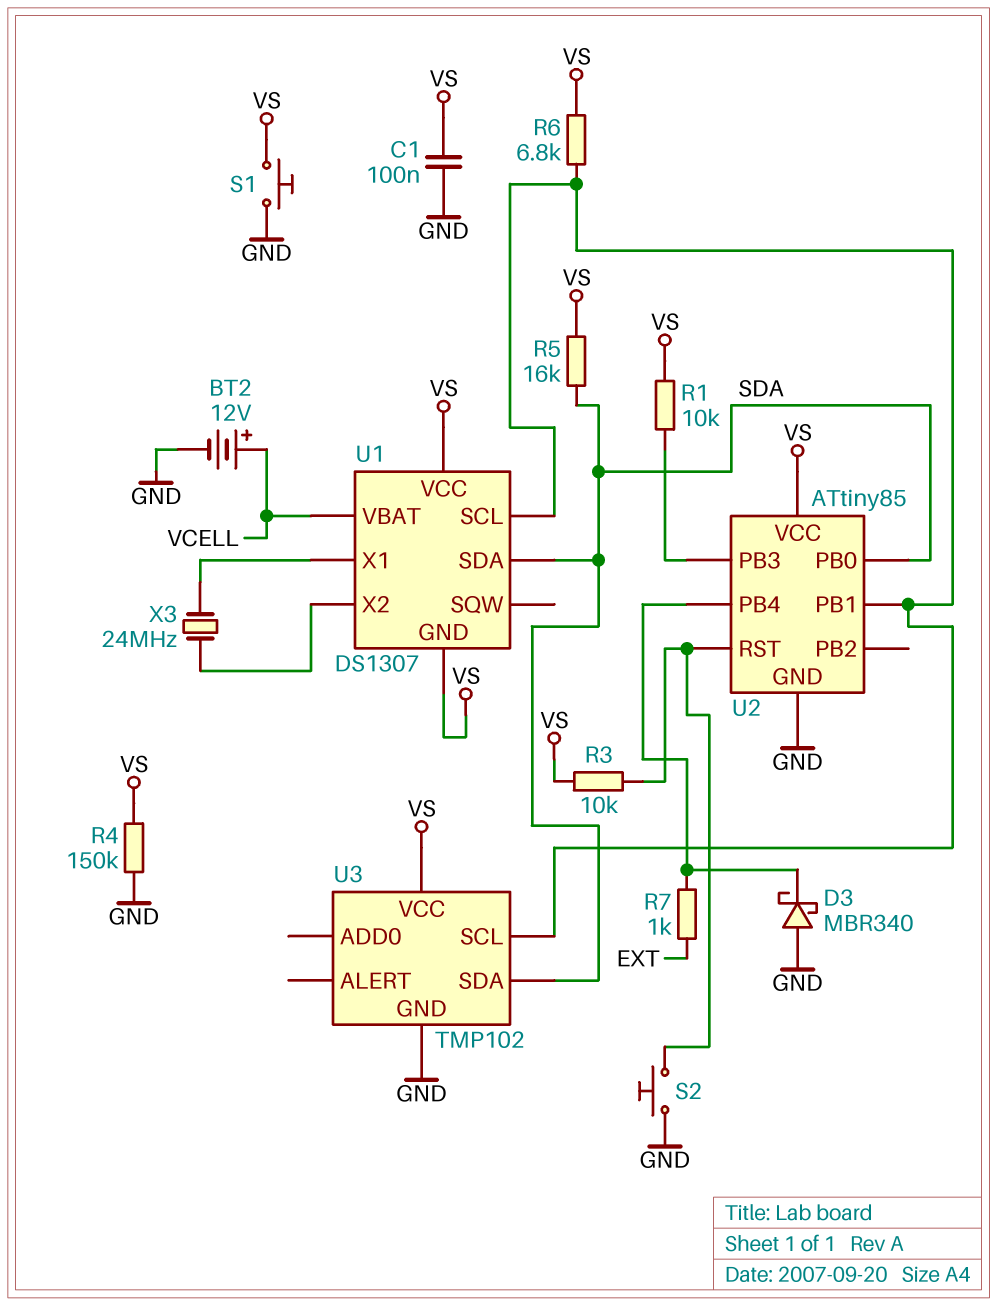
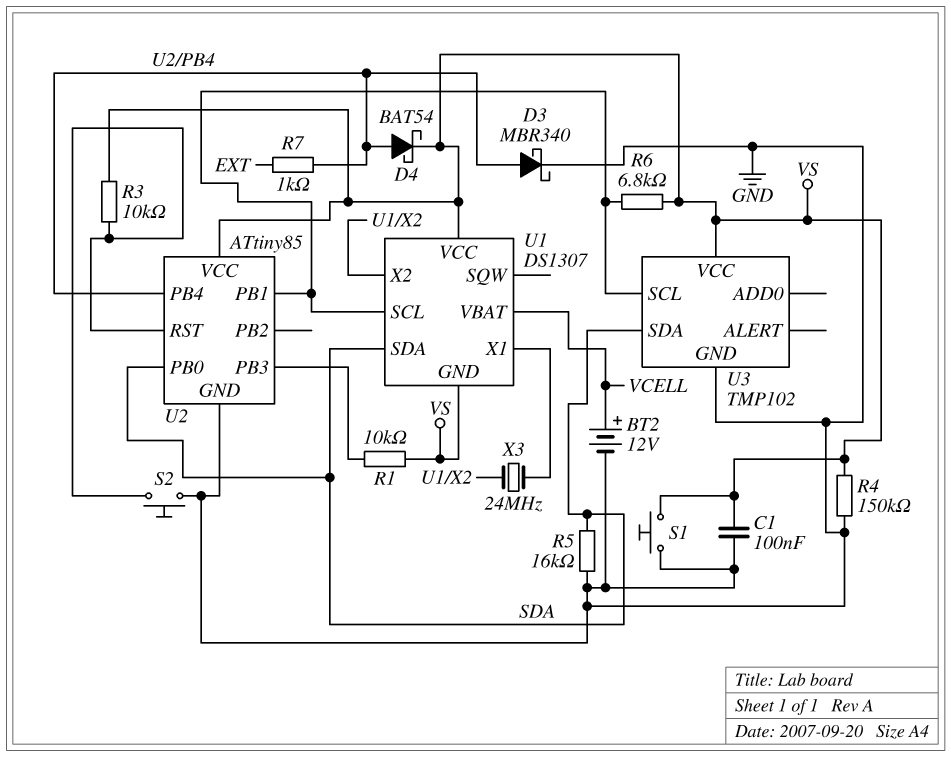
D3: schottky MBR340 (A GND, K U2/PB4) -> schottky MBR340 (A U2/PB4, K GND)
D4: none -> schottky BAT54 (A U2/PB4, K VS)
R5: 16k (SDA, VS) -> 16k (GND, SDA)

